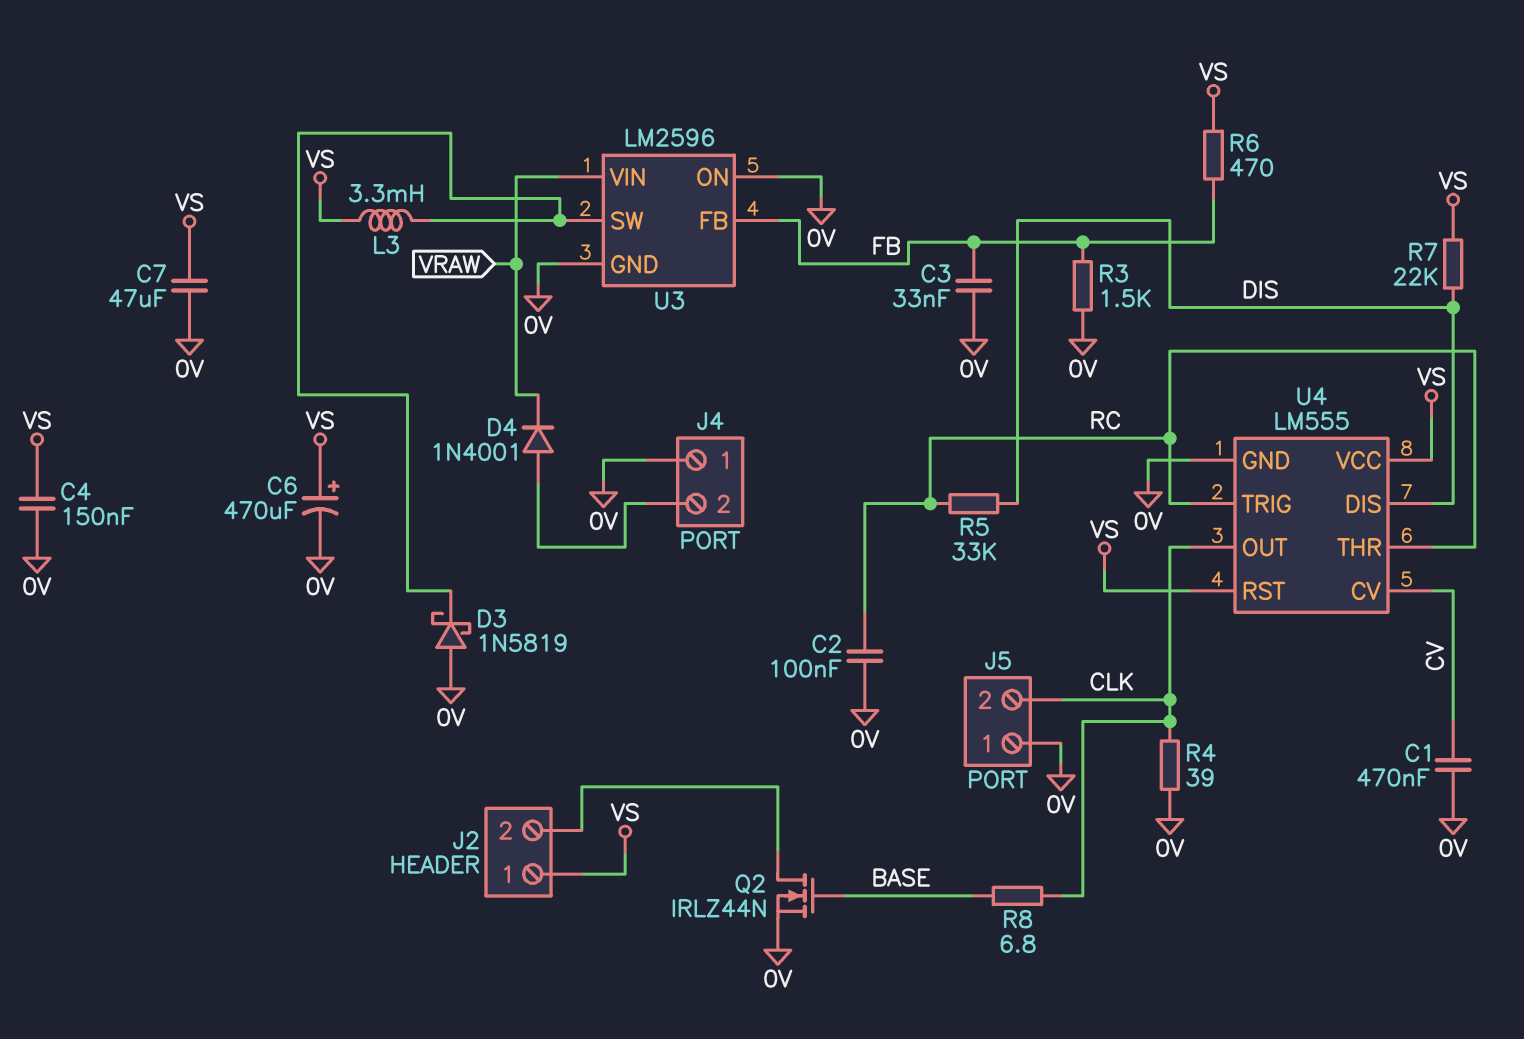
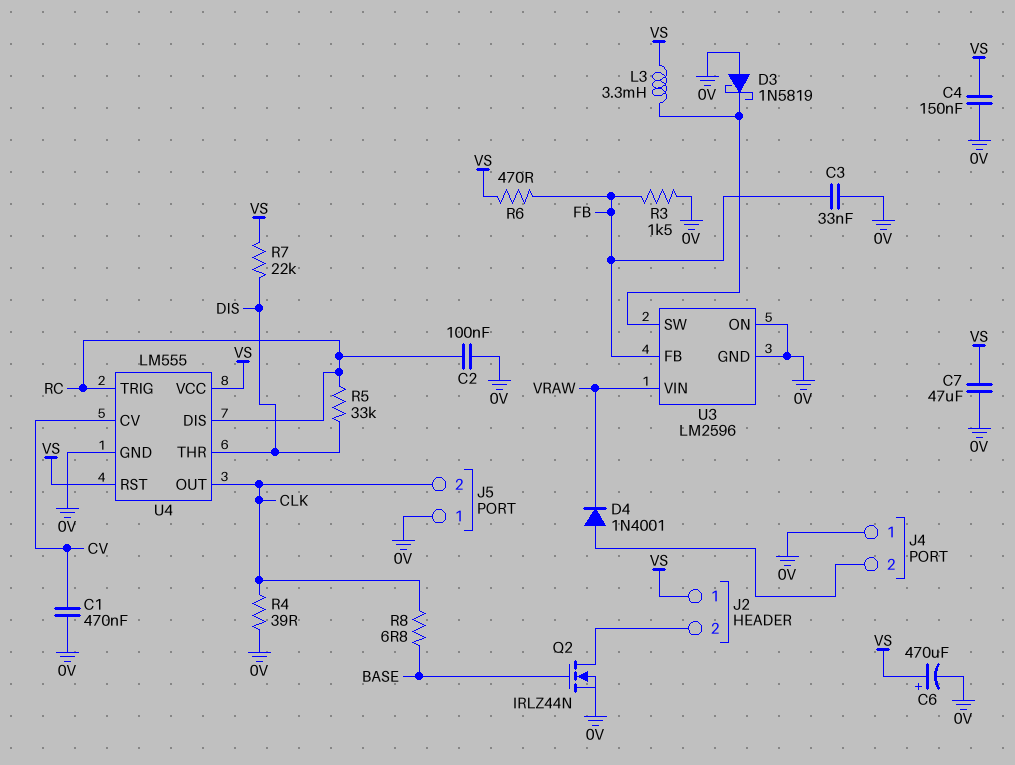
U4 pin DIS: DIS -> RC
U4 pin THR: RC -> DIS

